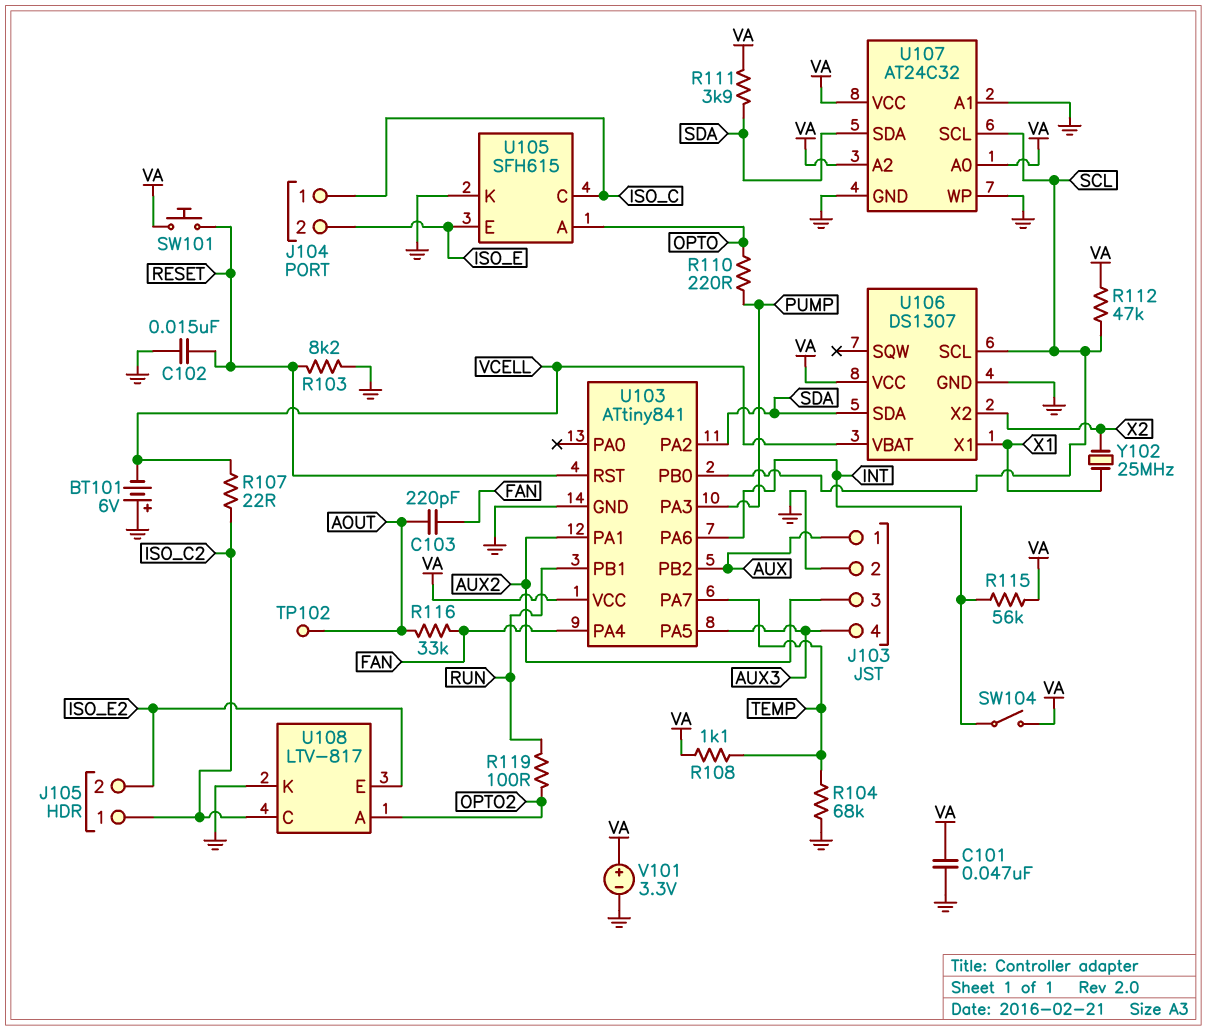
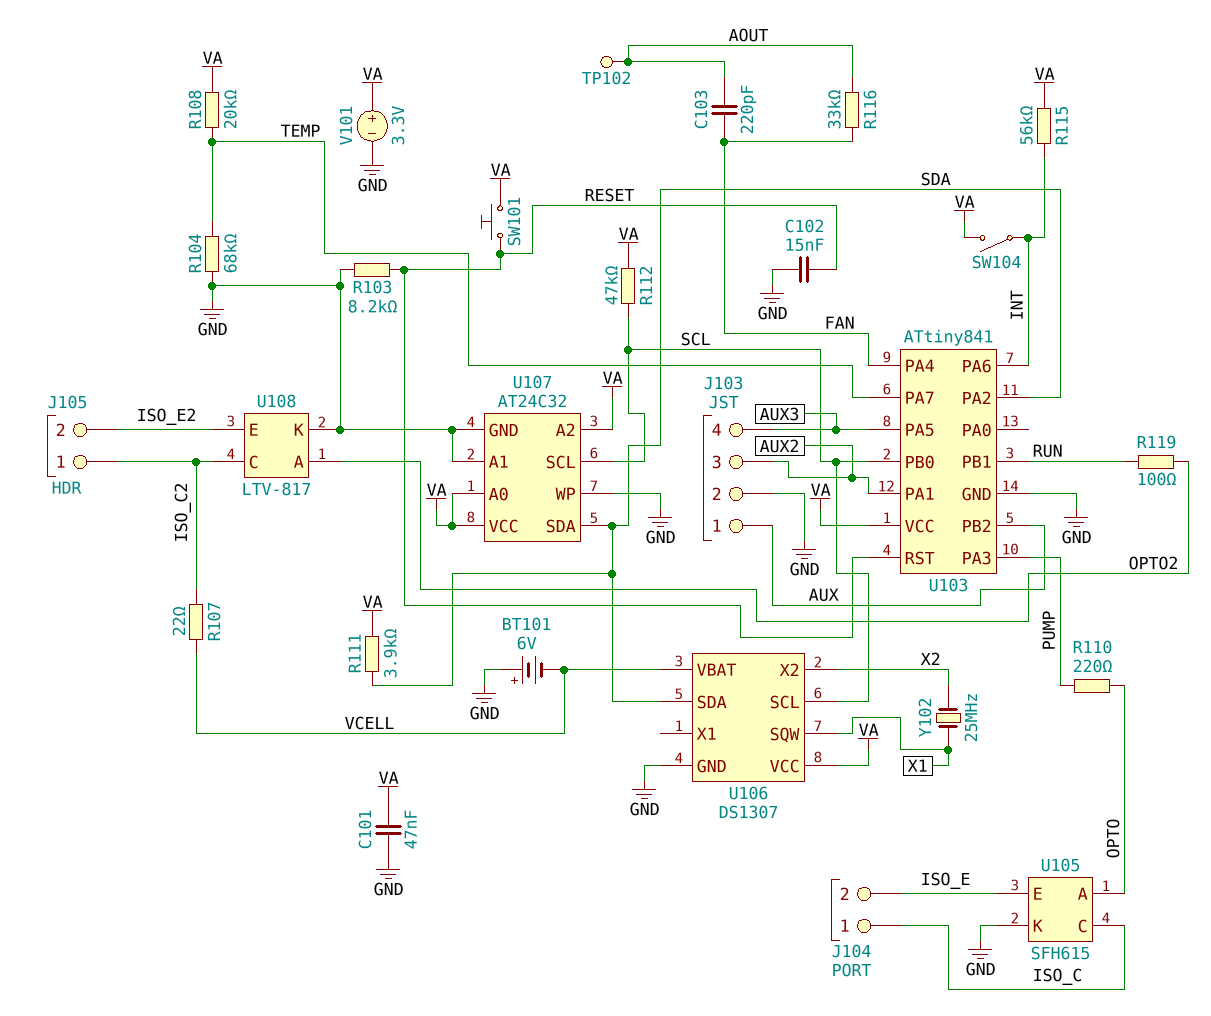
R108: 1.1k (TEMP, VA) -> 20k (TEMP, VA)
U106 pin SQW: none -> X1
U106 pin X1: X1 -> none

